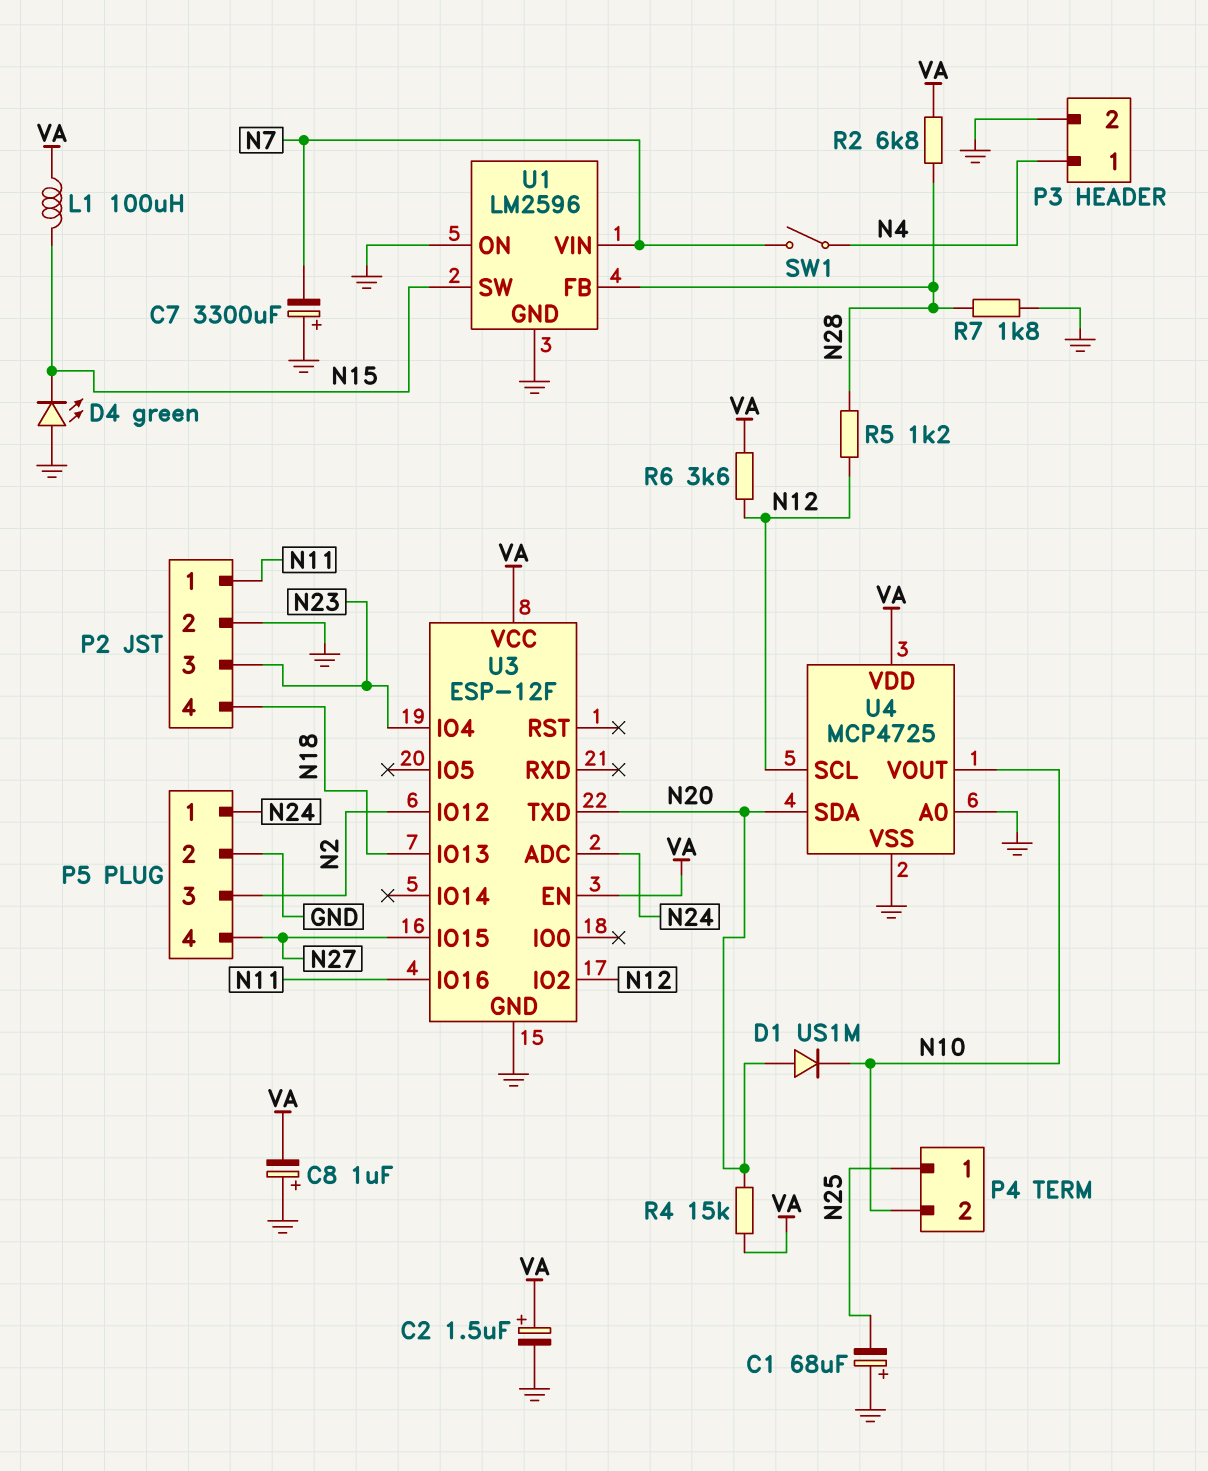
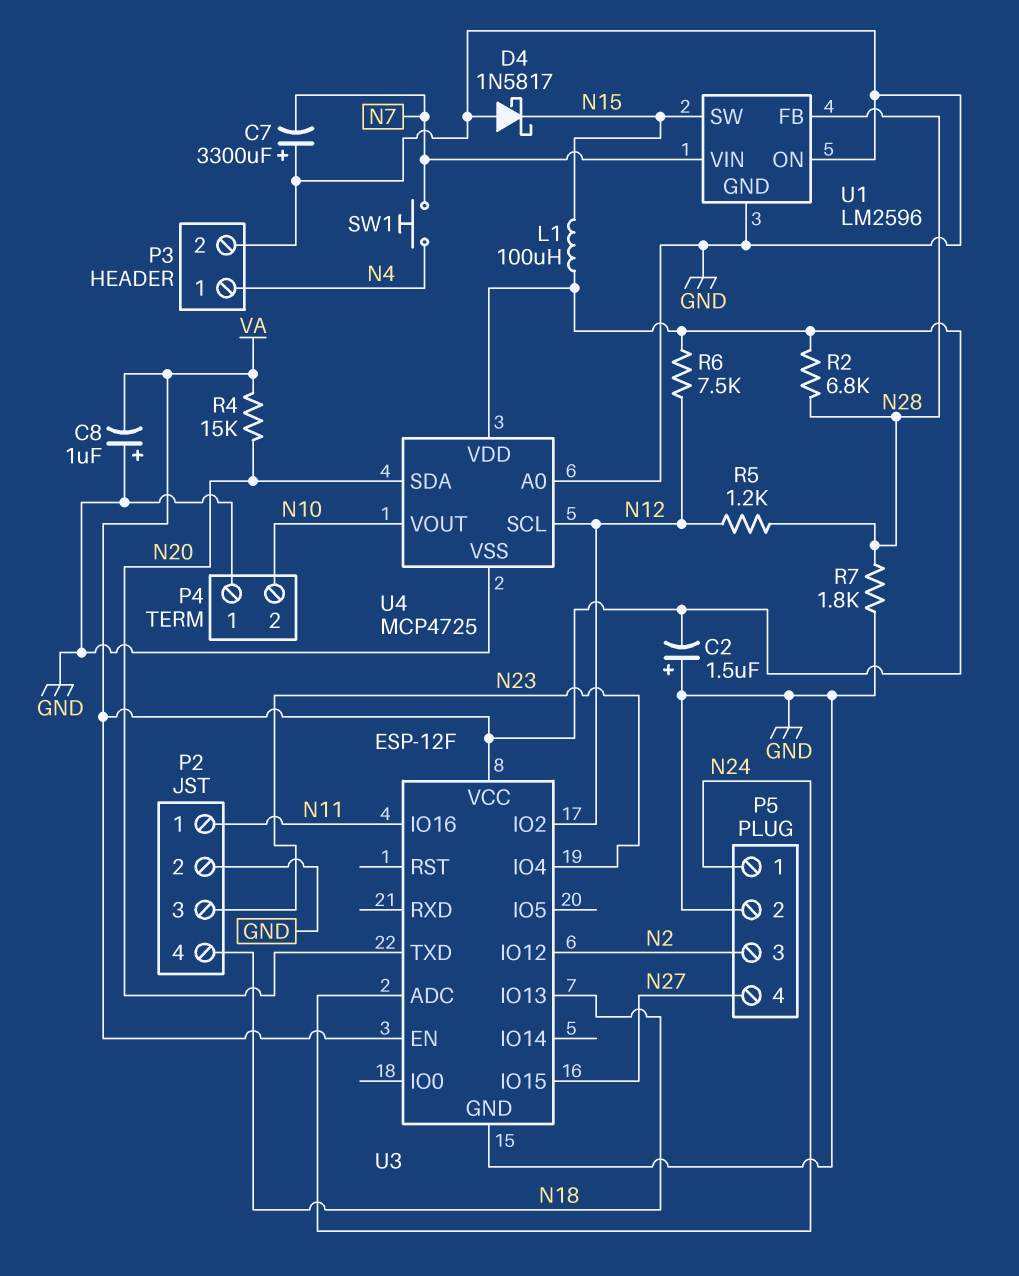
C1: 68uF (plus GND, minus N25) -> none
C2: 1.5uF (plus VA, minus GND) -> 1.5uF (plus GND, minus VA)
D1: diode US1M (A N20, K N10) -> none
D4: LED green (A GND, K N15) -> schottky 1N5817 (A GND, K N15)
P4 pin 1: N25 -> GND
R6: 3.6k (N12, VA) -> 7.5k (N12, VA)
SW1: switch (N4, N7) -> button (N4, N7)

